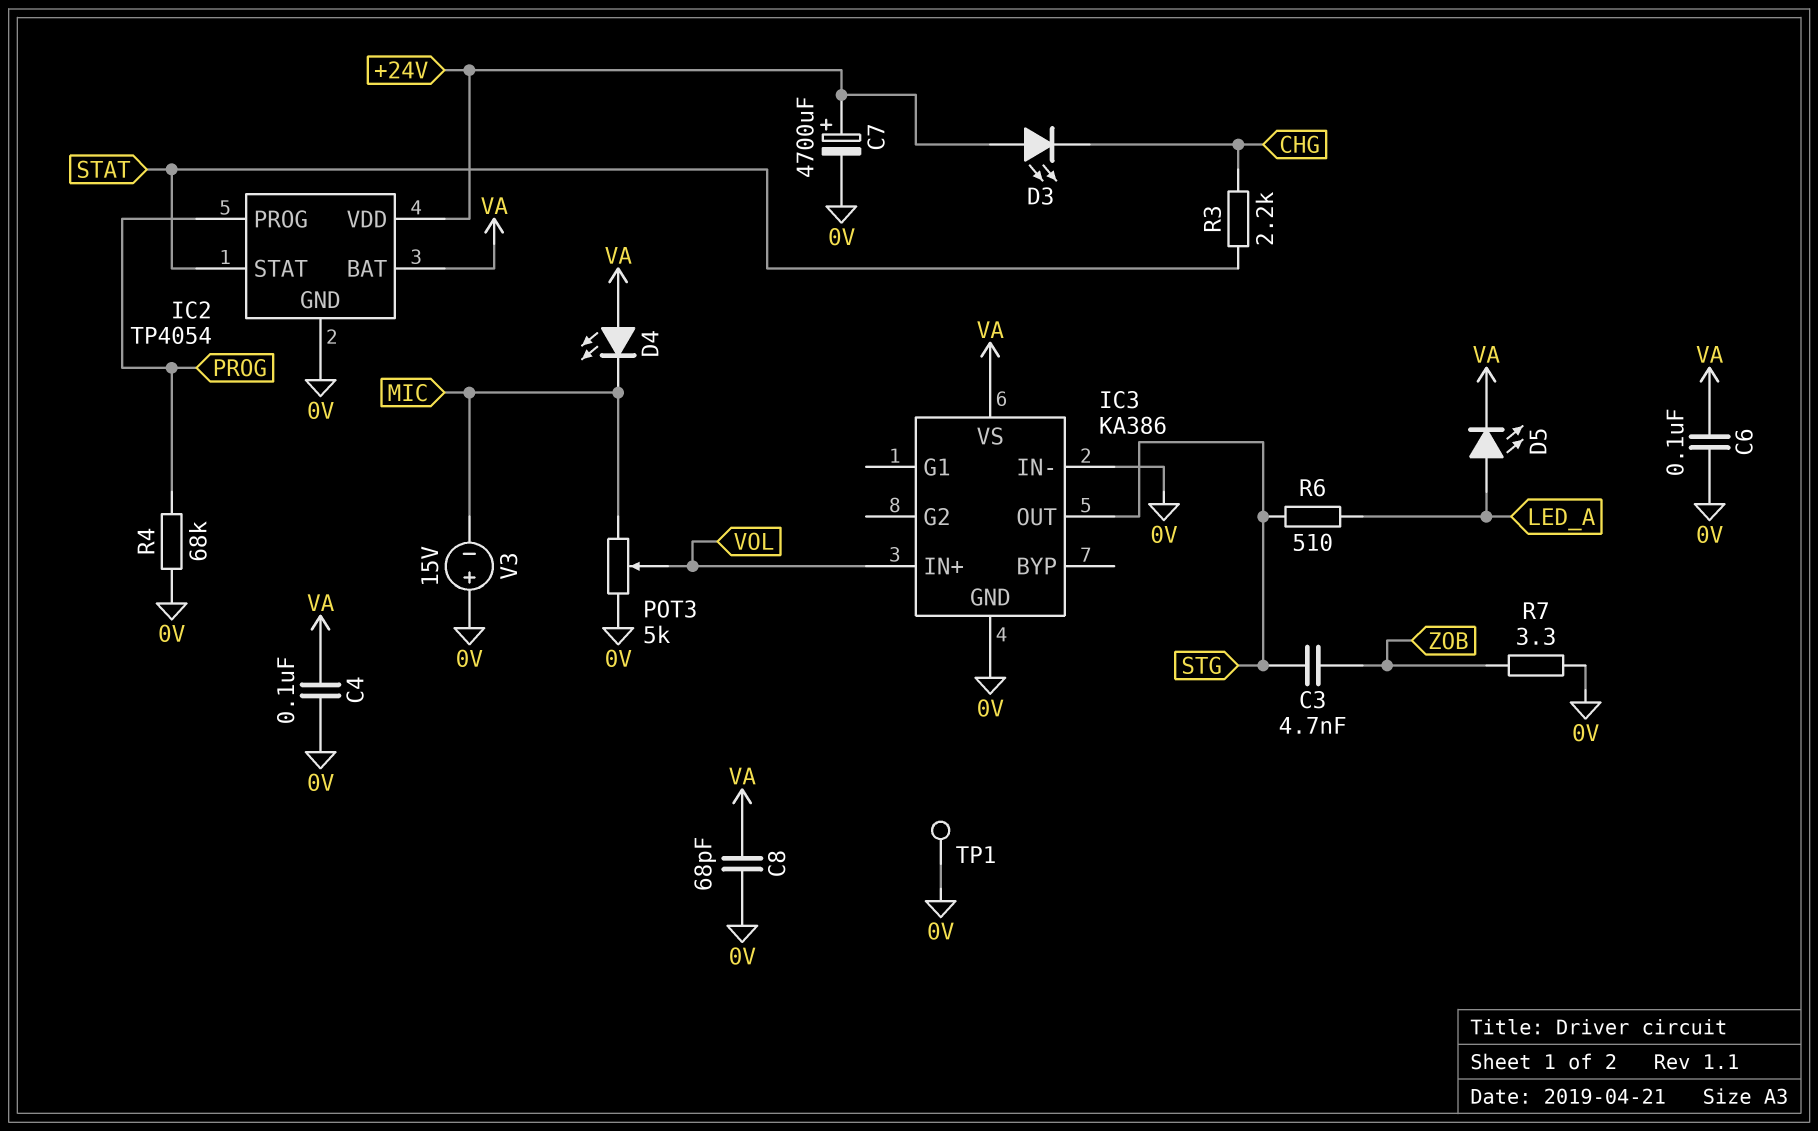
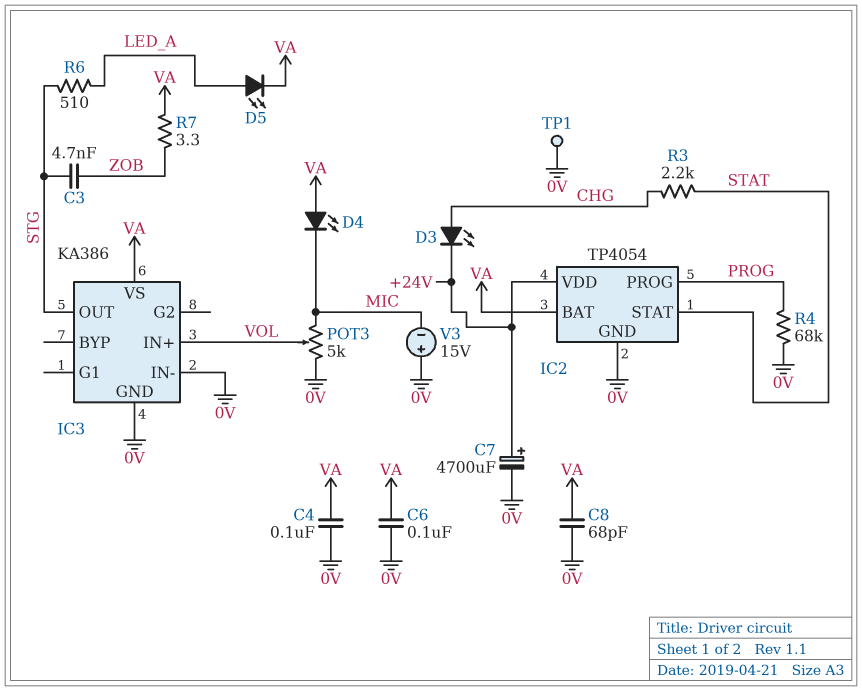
D3: LED (A +24V, K CHG) -> LED (A CHG, K +24V)
R7: 3.3 (0V, ZOB) -> 3.3 (VA, ZOB)

